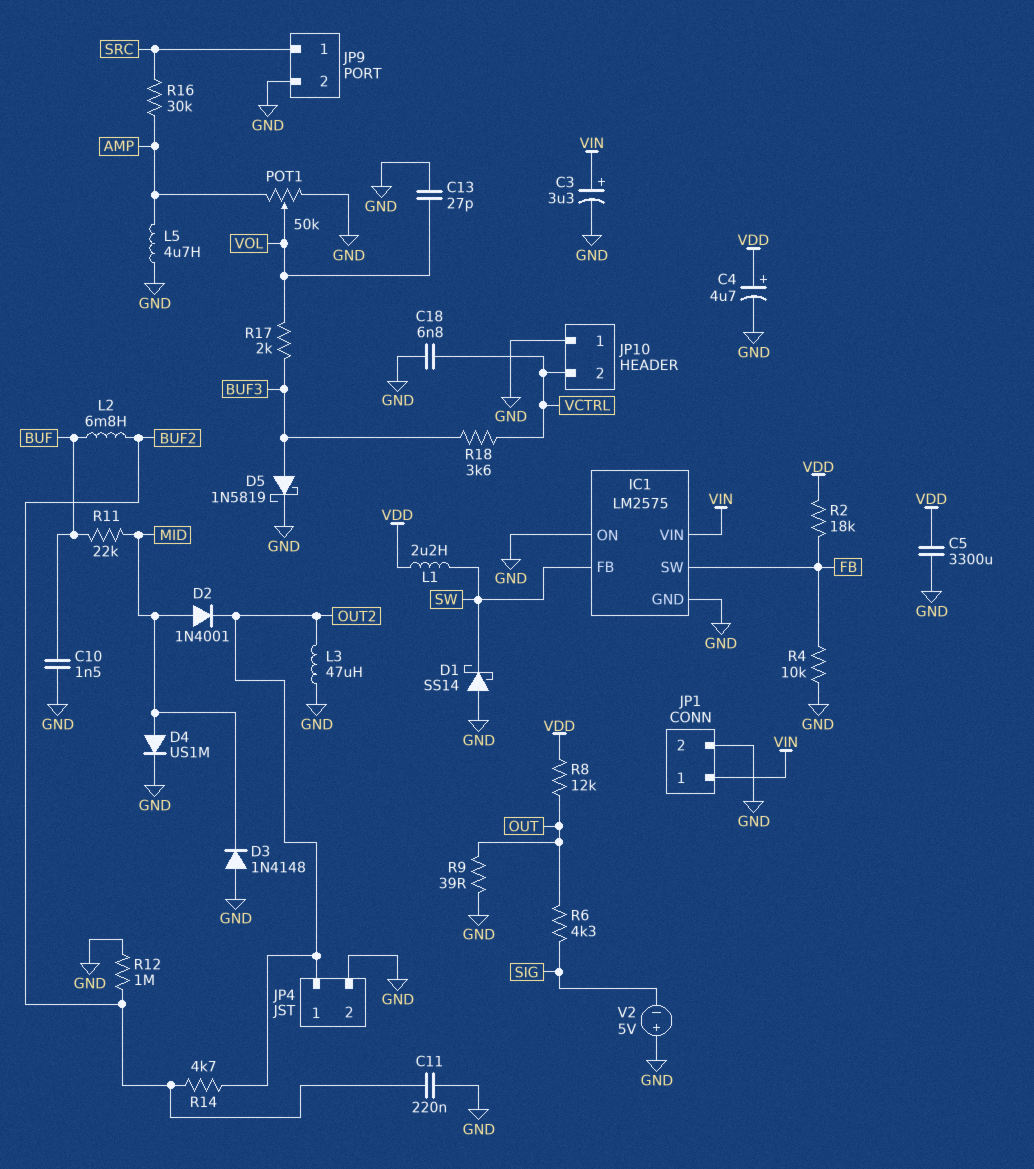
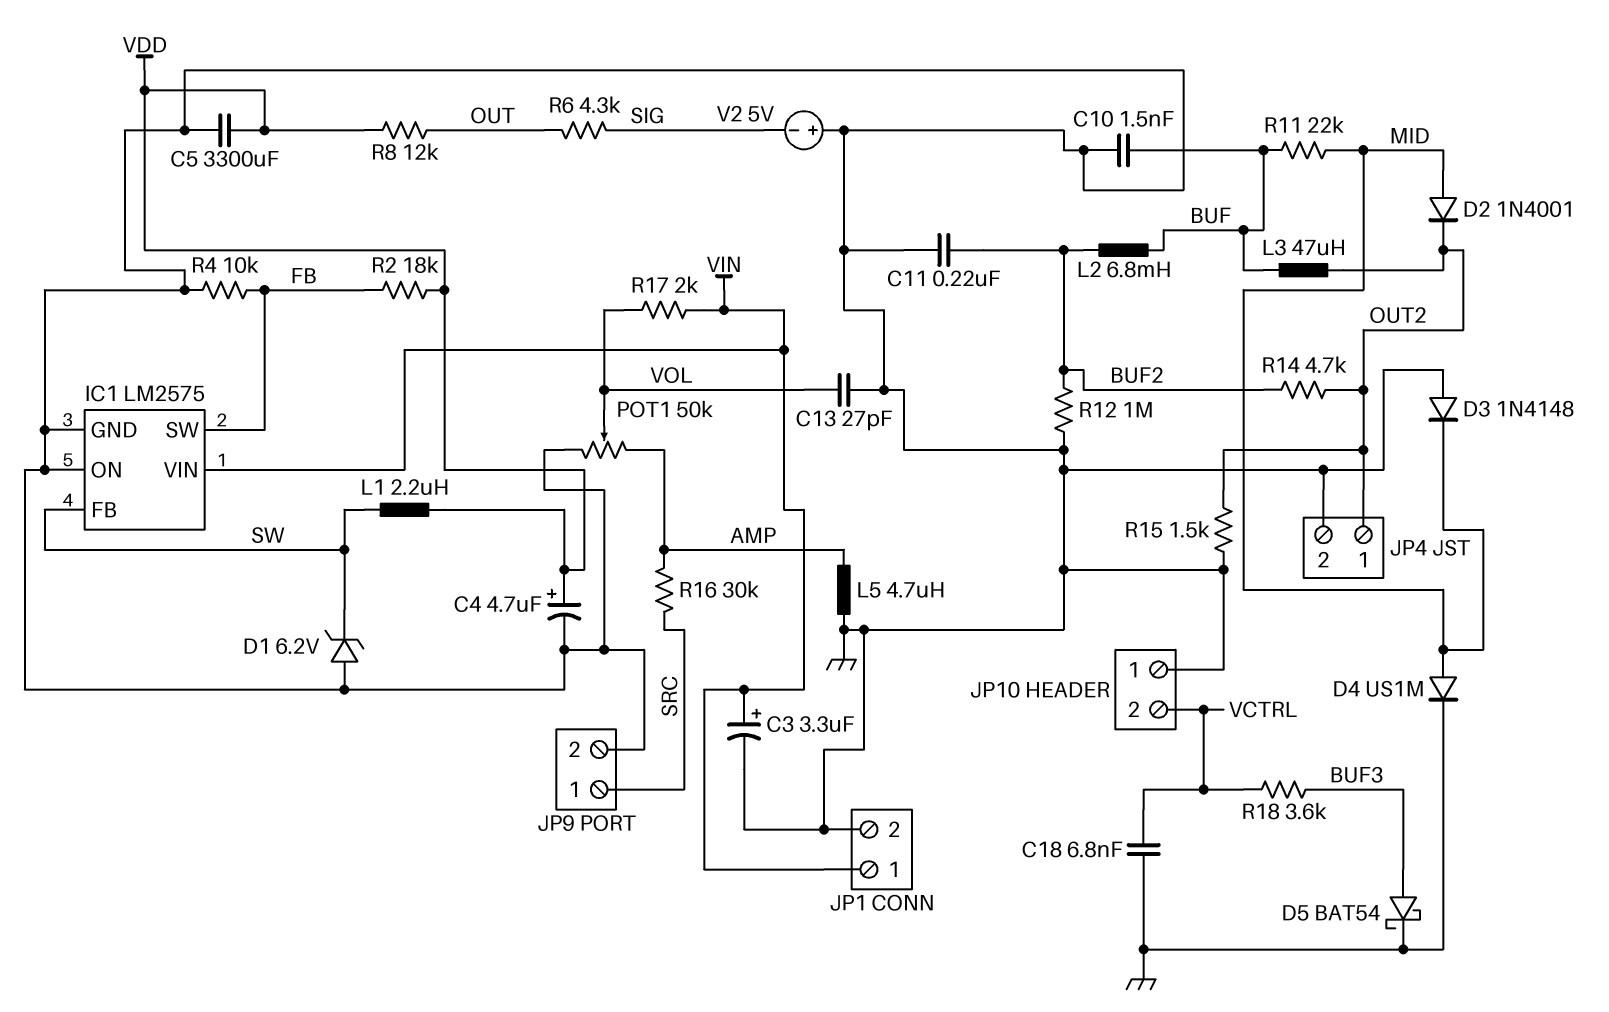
D1: schottky SS14 (A GND, K SW) -> zener 6.2V (A GND, K SW)
D5: schottky 1N5819 (A BUF3, K GND) -> schottky BAT54 (A BUF3, K GND)
L3: 47uH (GND, OUT2) -> 47uH (BUF, OUT2)
R9: 39 (GND, OUT) -> none
R15: none -> 1.5k (GND, OUT2)
R17: 2k (BUF3, VOL) -> 2k (VIN, VOL)

